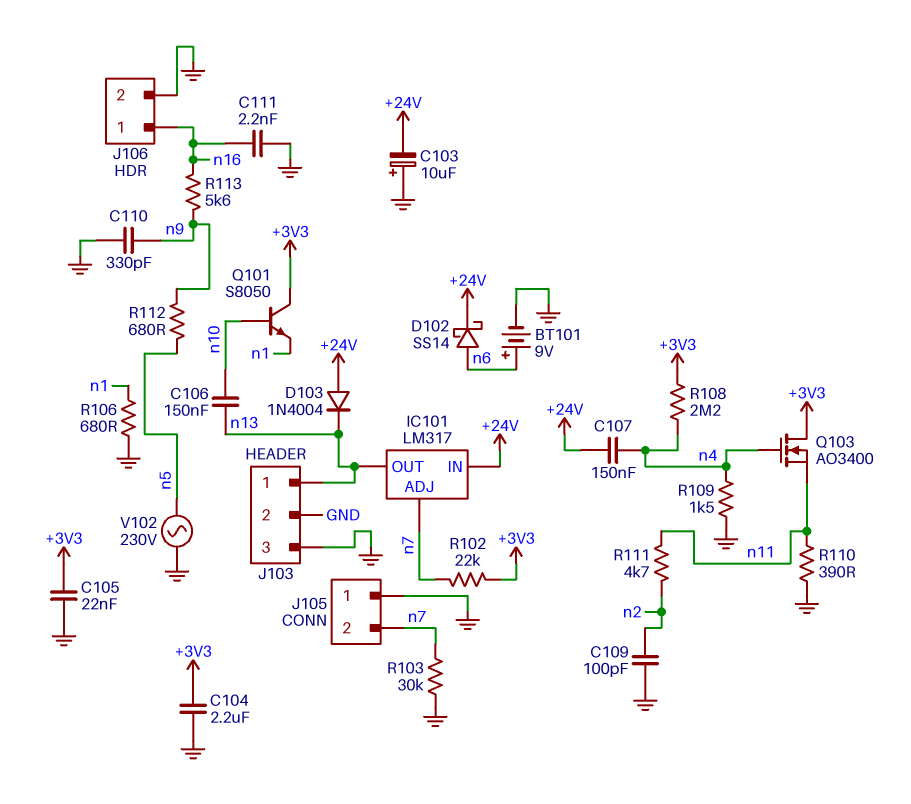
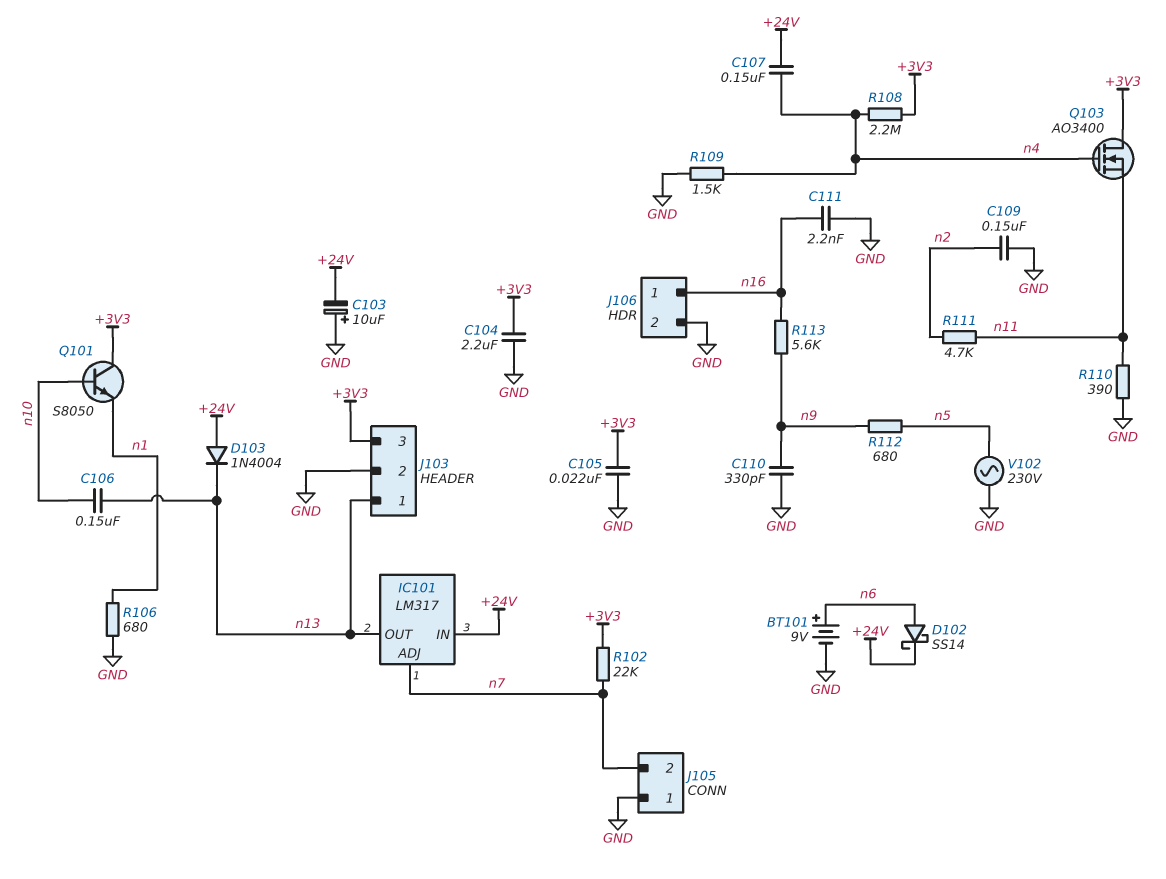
C109: 100pF (GND, n2) -> 150nF (GND, n2)
J103 pin 3: GND -> +3V3
R103: 30k (GND, n7) -> none

